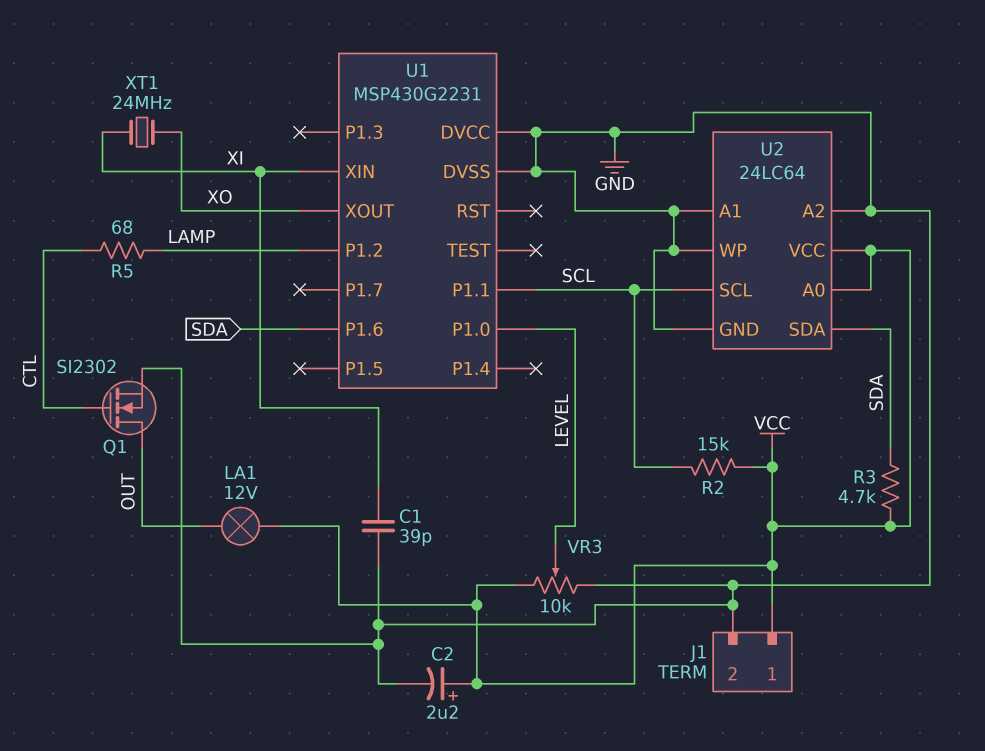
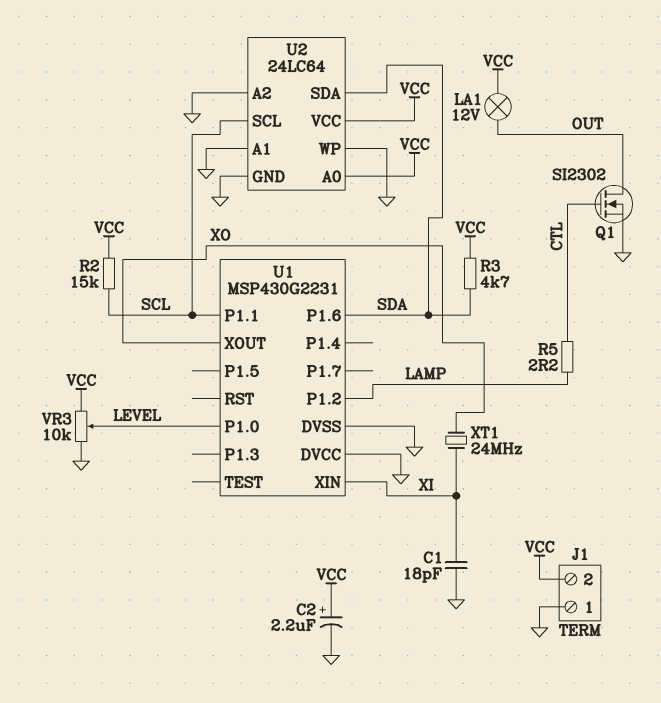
C1: 39pF (GND, XI) -> 18pF (GND, XI)
J1 pin 1: VCC -> GND
J1 pin 2: GND -> VCC
R5: 68 (CTL, LAMP) -> 2.2 (CTL, LAMP)

